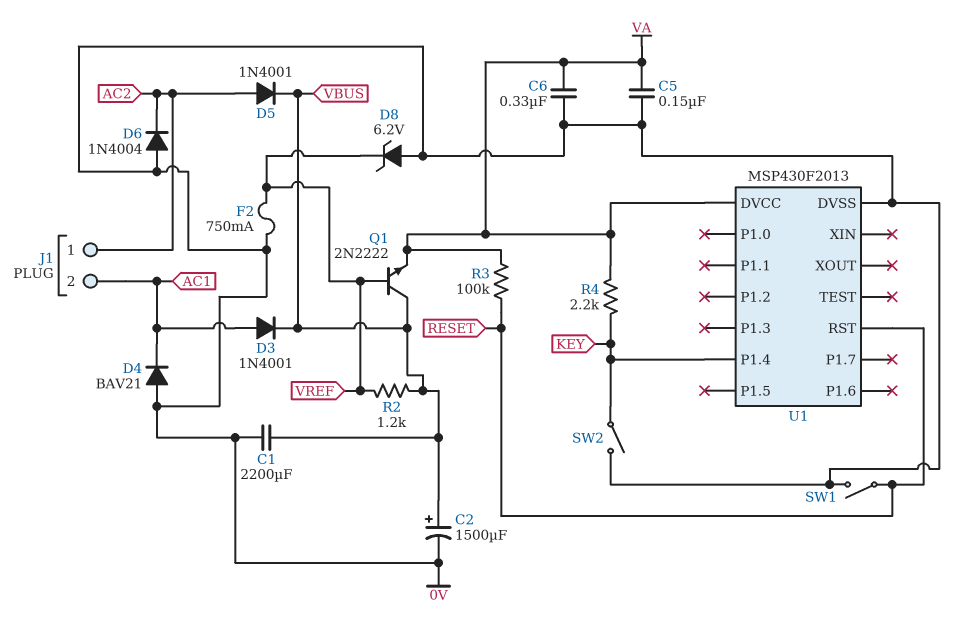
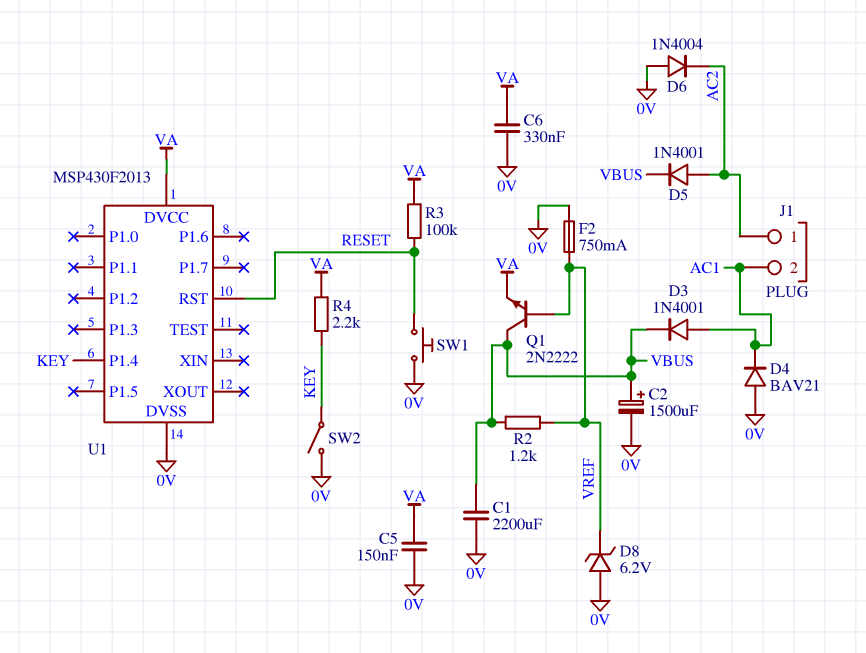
SW1: switch (0V, RESET) -> button (0V, RESET)

